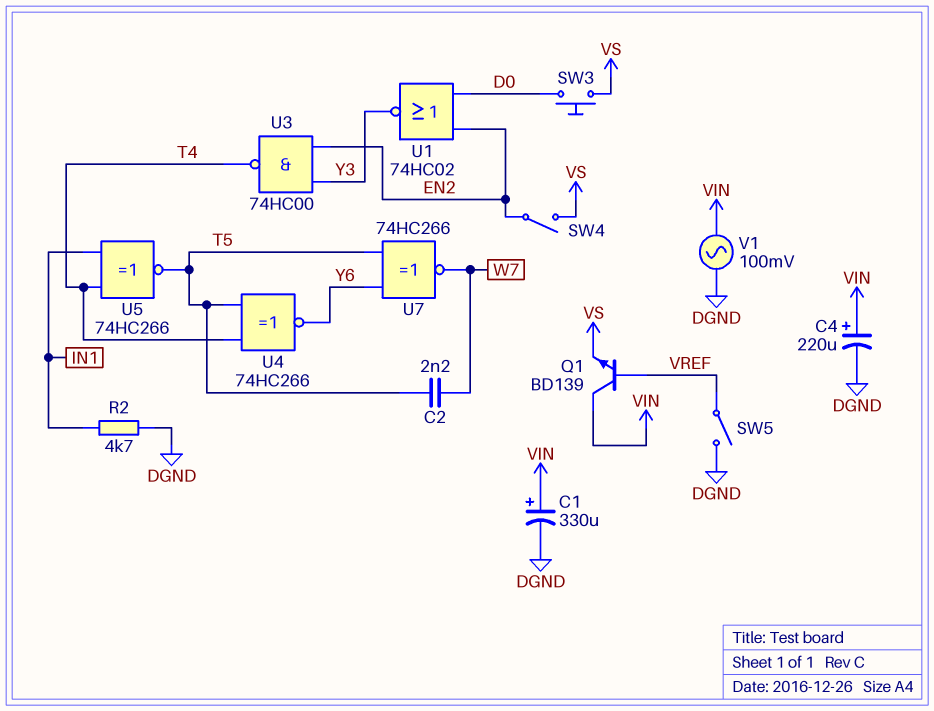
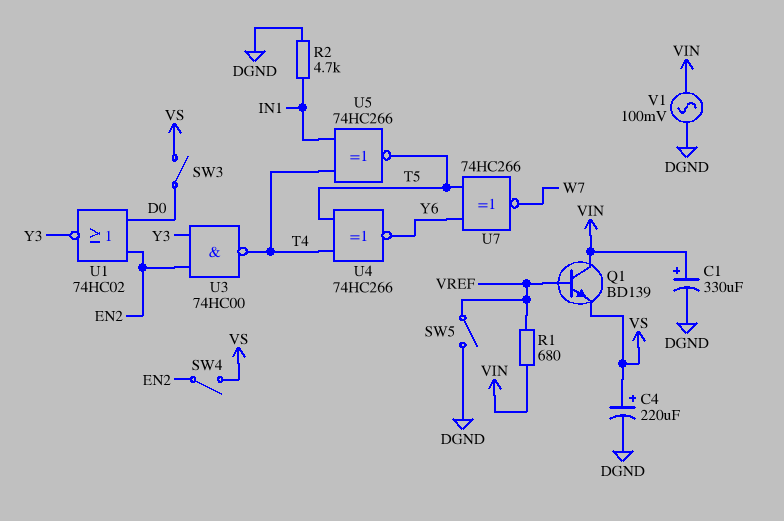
C2: 2.2nF (T5, W7) -> none
C4: 220uF (plus VIN, minus DGND) -> 220uF (plus VS, minus DGND)
R1: none -> 680 (VIN, VREF)
SW3: button (D0, VS) -> switch (D0, VS)

